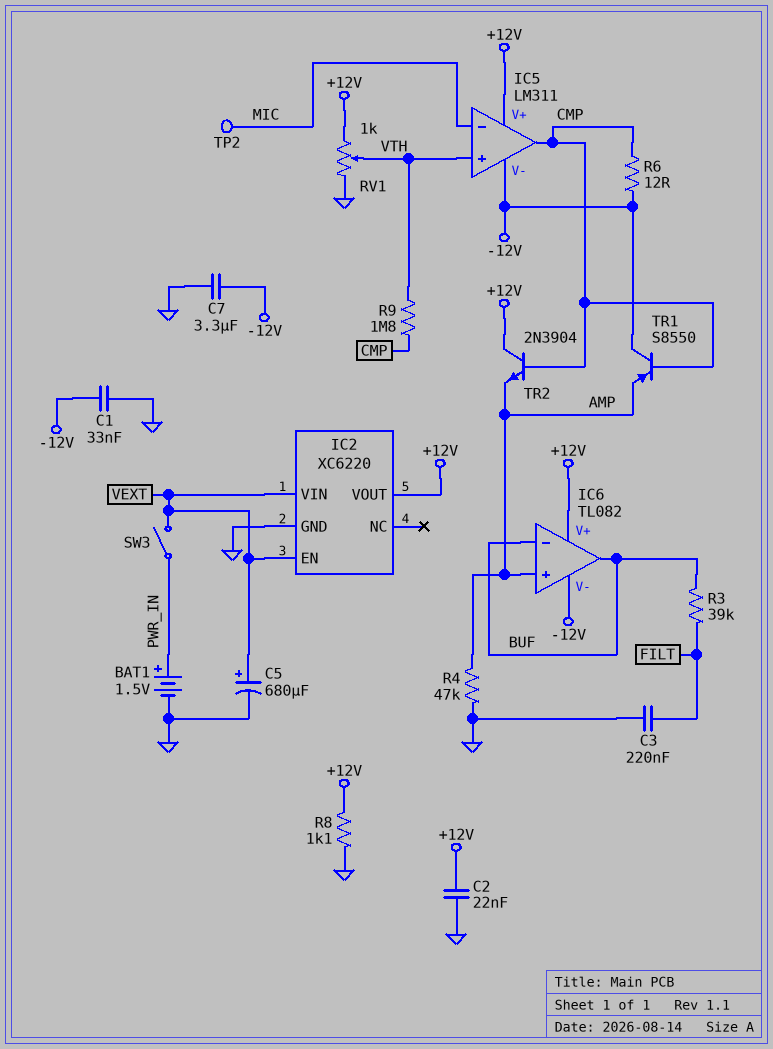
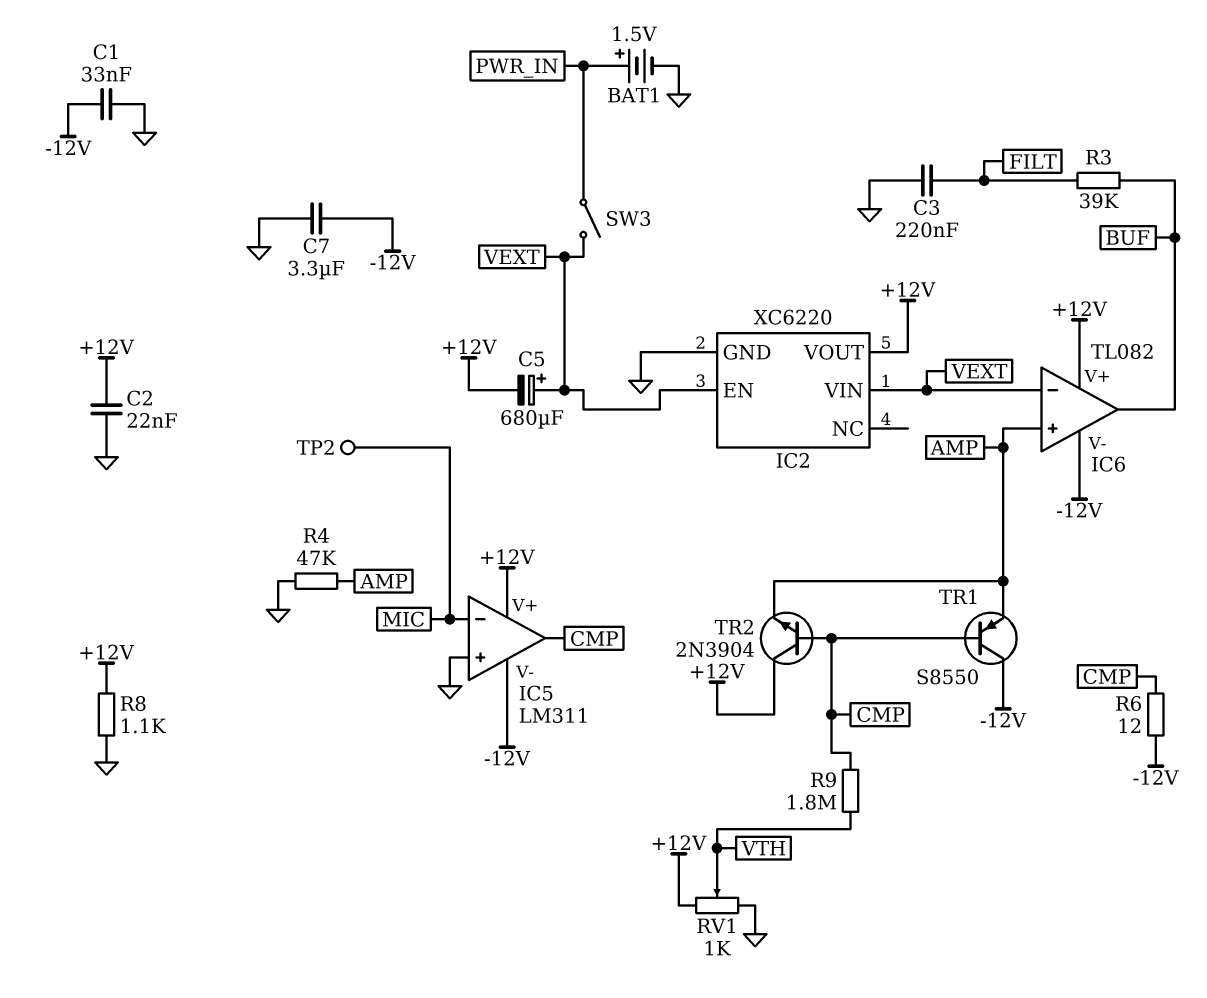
C5: 680uF (plus VEXT, minus GND) -> 680uF (plus VEXT, minus +12V)
IC5 pin in+: VTH -> GND
IC6 pin in-: BUF -> VEXT

